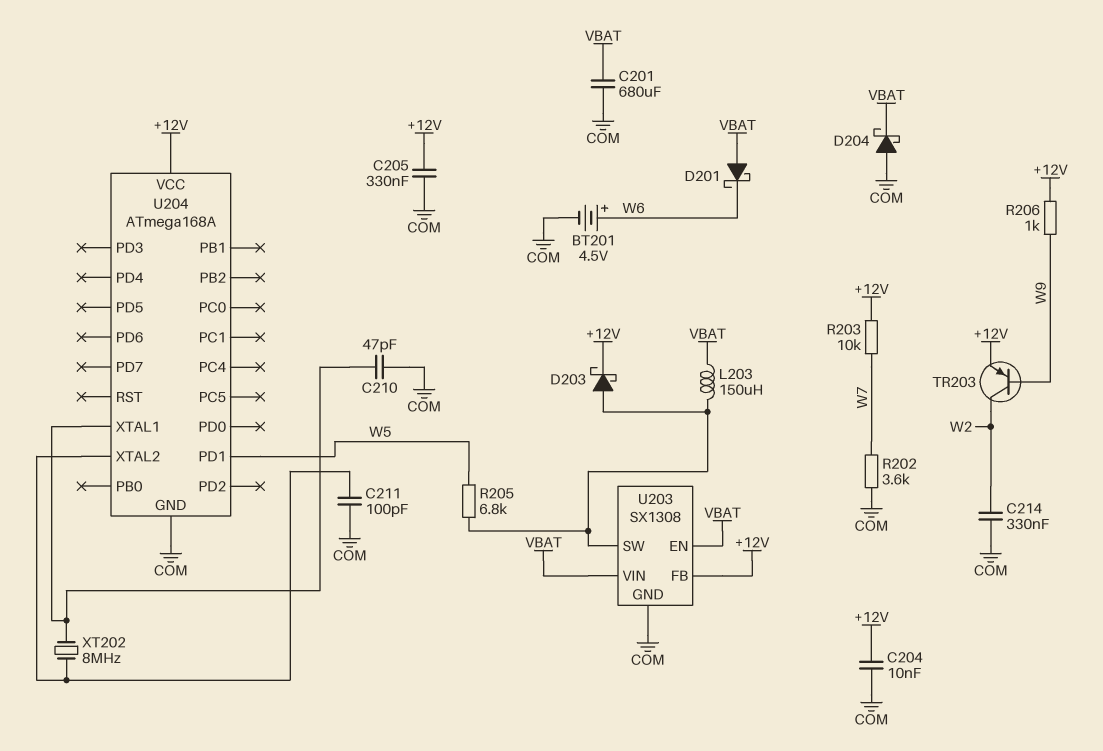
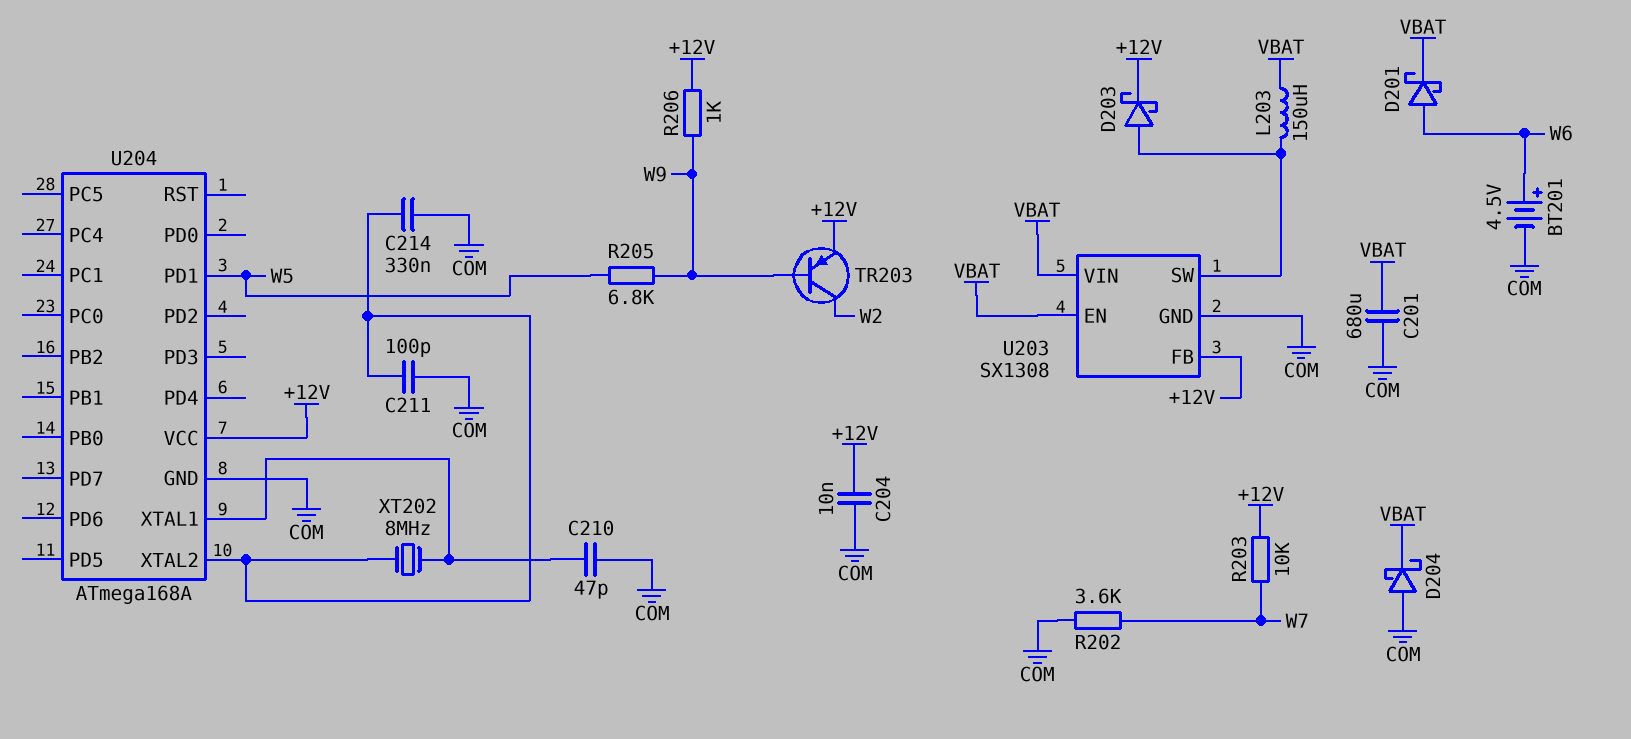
C205: 330nF (+12V, COM) -> none
C214: 330nF (COM, W2) -> 330nF (COM, U204/XTAL2)
D201: schottky (A VBAT, K W6) -> schottky (A W6, K VBAT)
R205: 6.8k (U203/SW, W5) -> 6.8k (W5, W9)

